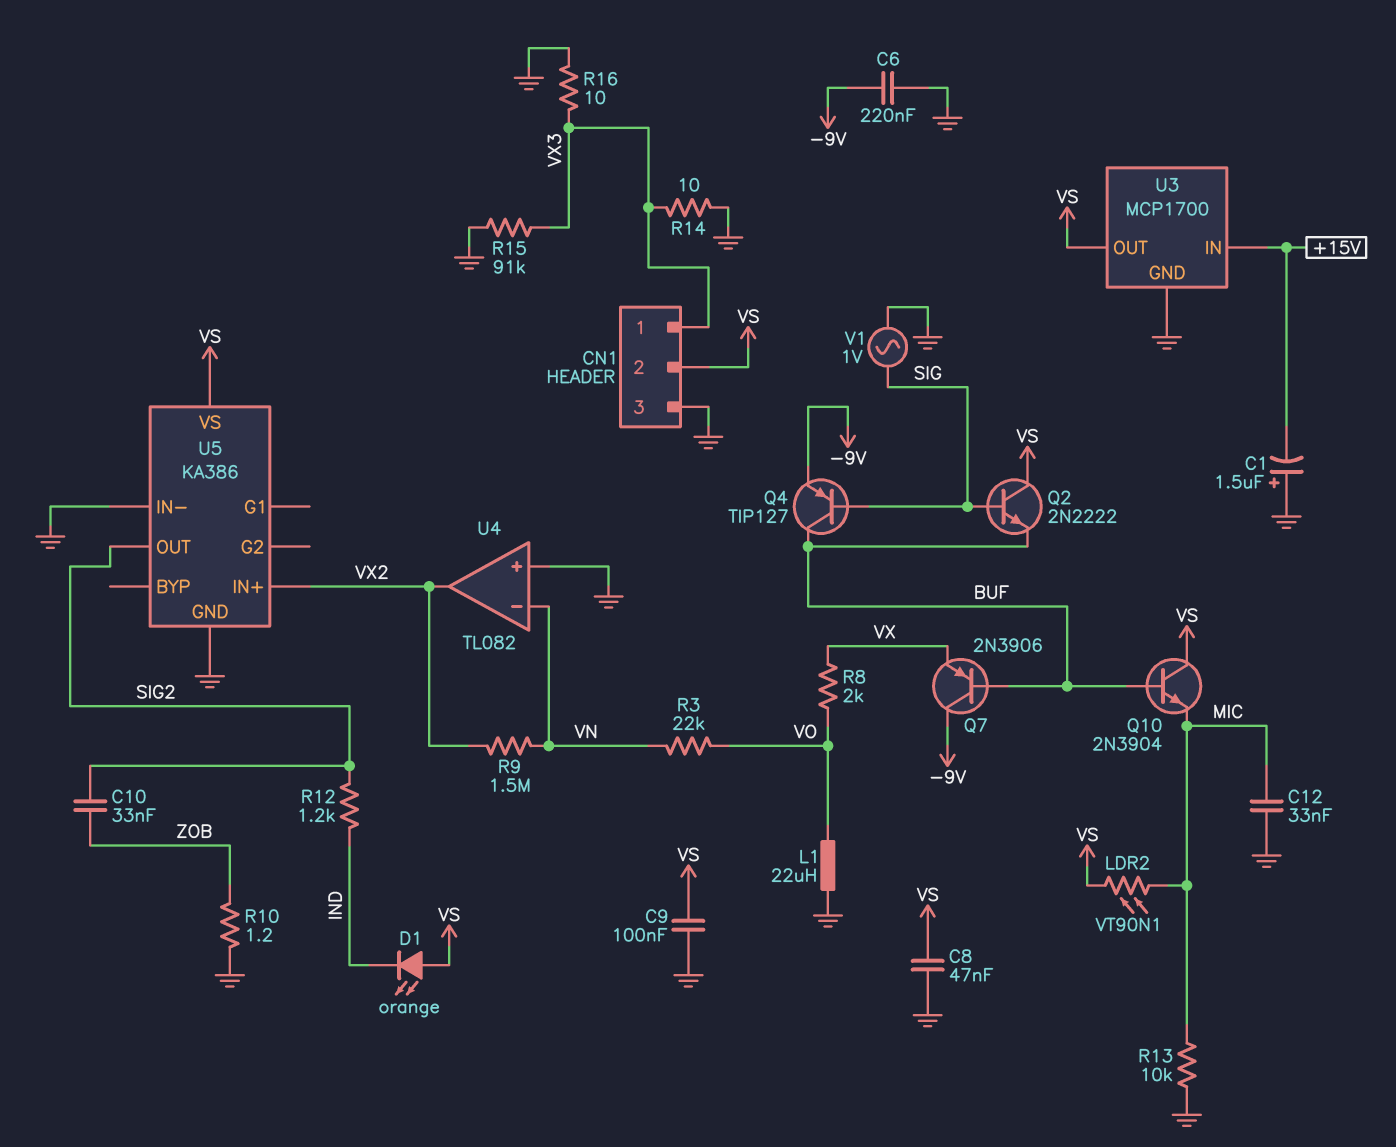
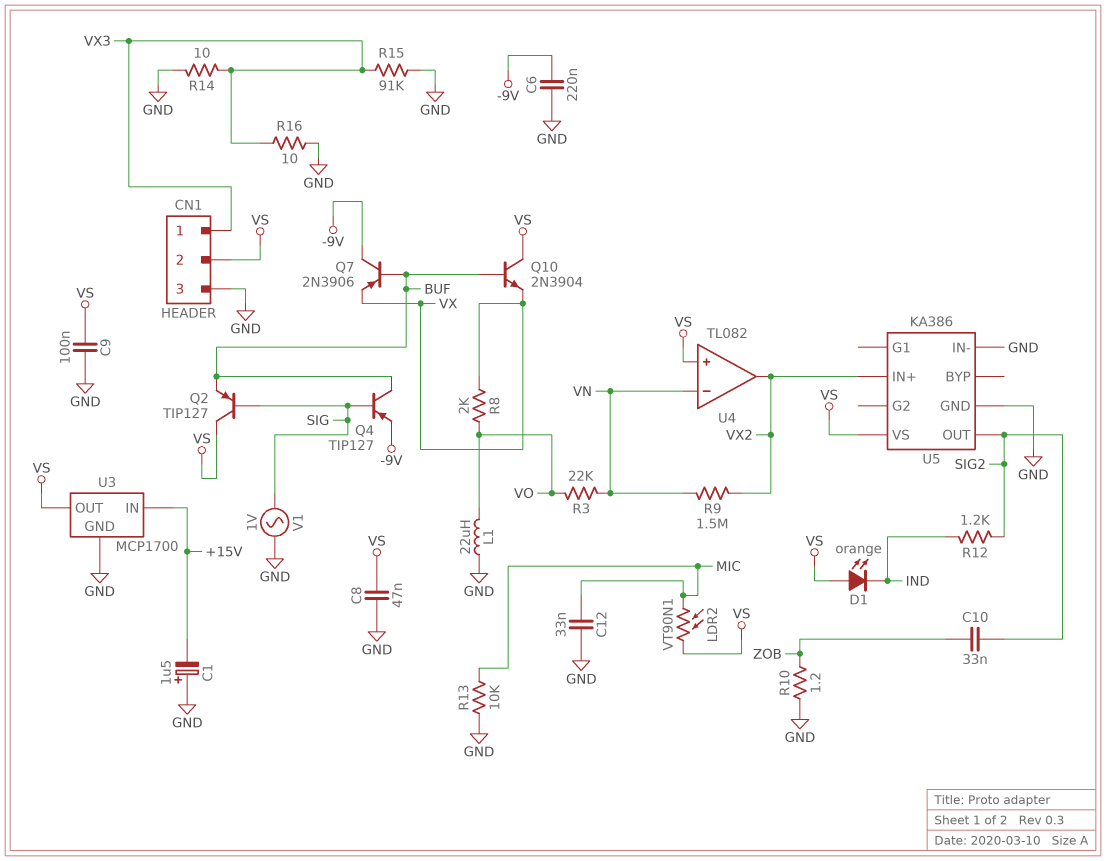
Q2: NPN 2N2222 (B SIG, C VS, E BUF) -> PNP TIP127 (B SIG, C VS, E BUF)
Q10: NPN 2N3904 (B BUF, C VS, E MIC) -> NPN 2N3904 (B BUF, C VS, E VX)
U4 pin in+: GND -> VS

